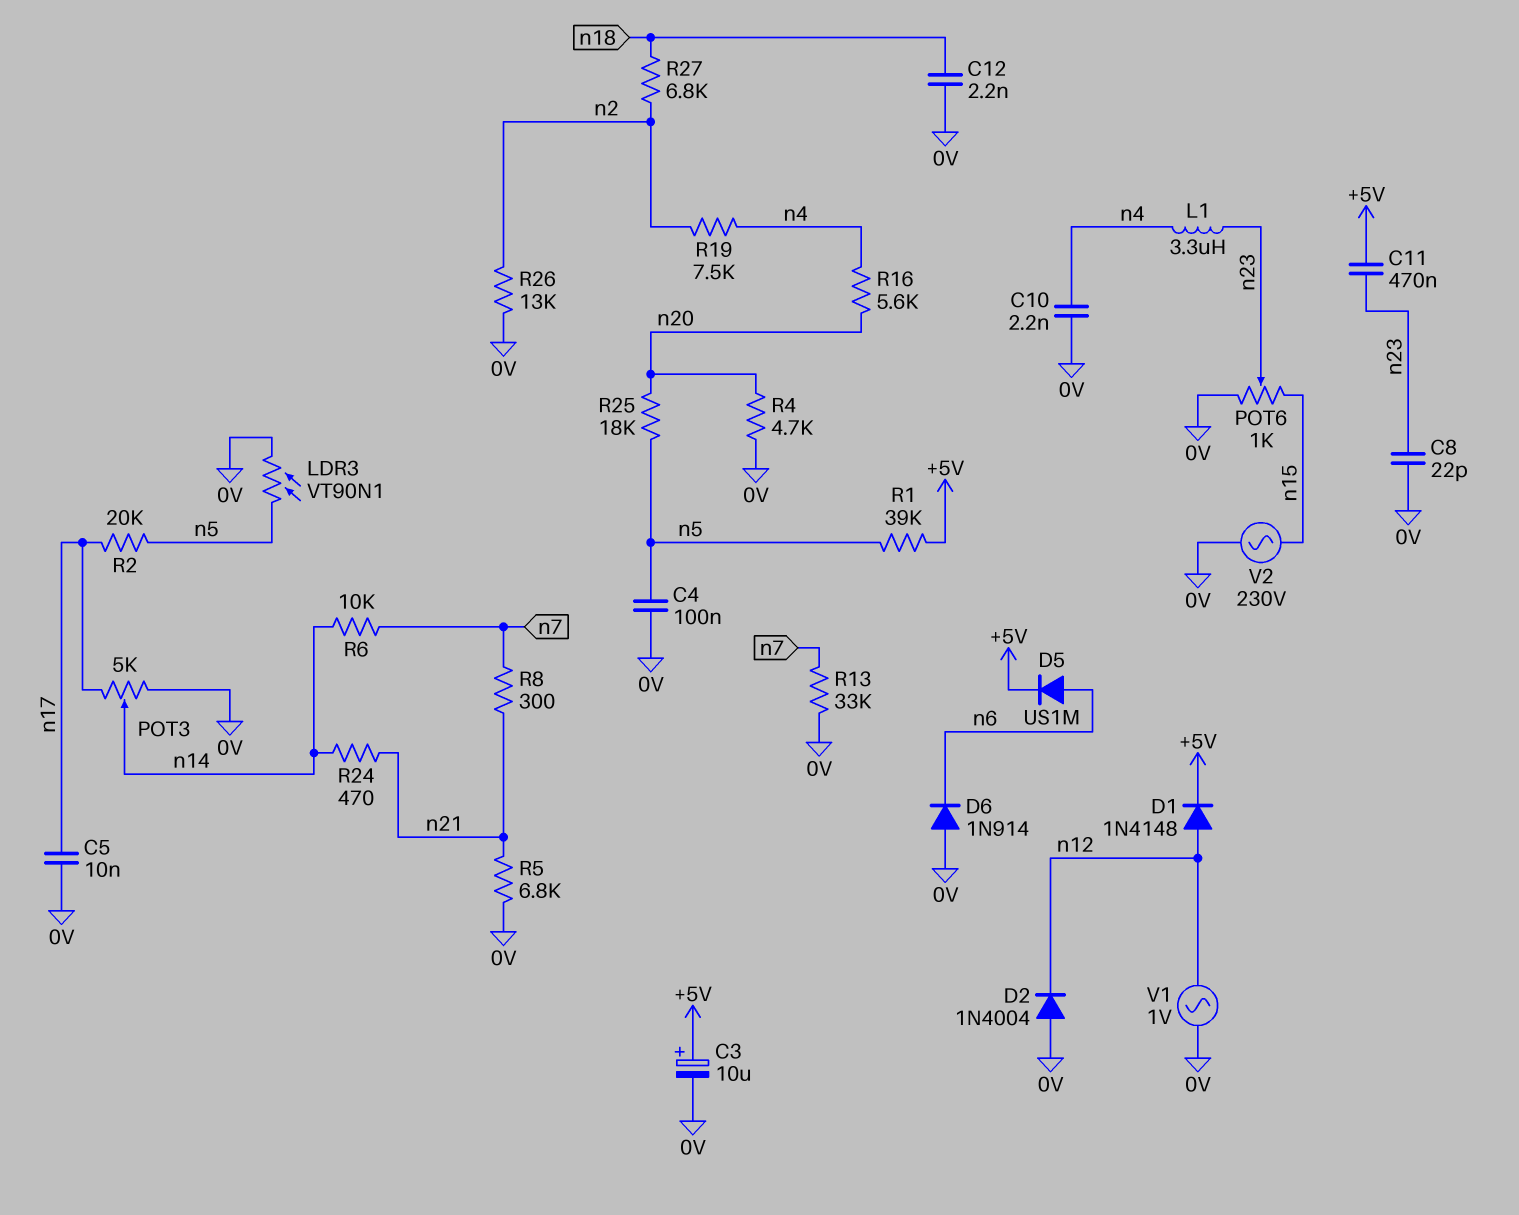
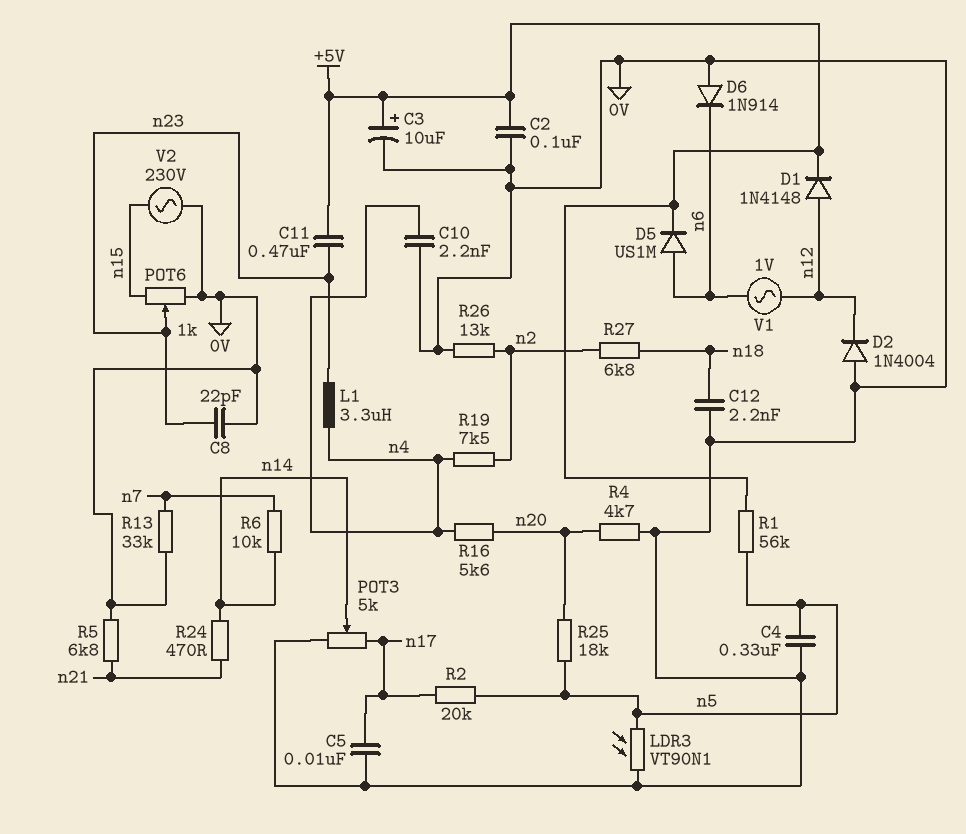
C2: none -> 100nF (+5V, 0V)
C4: 100nF (0V, n5) -> 330nF (0V, n5)
R1: 39k (+5V, n5) -> 56k (+5V, n5)
R8: 300 (n7, n21) -> none
V1: AC 1V (0V, n12) -> AC 1V (n6, n12)

